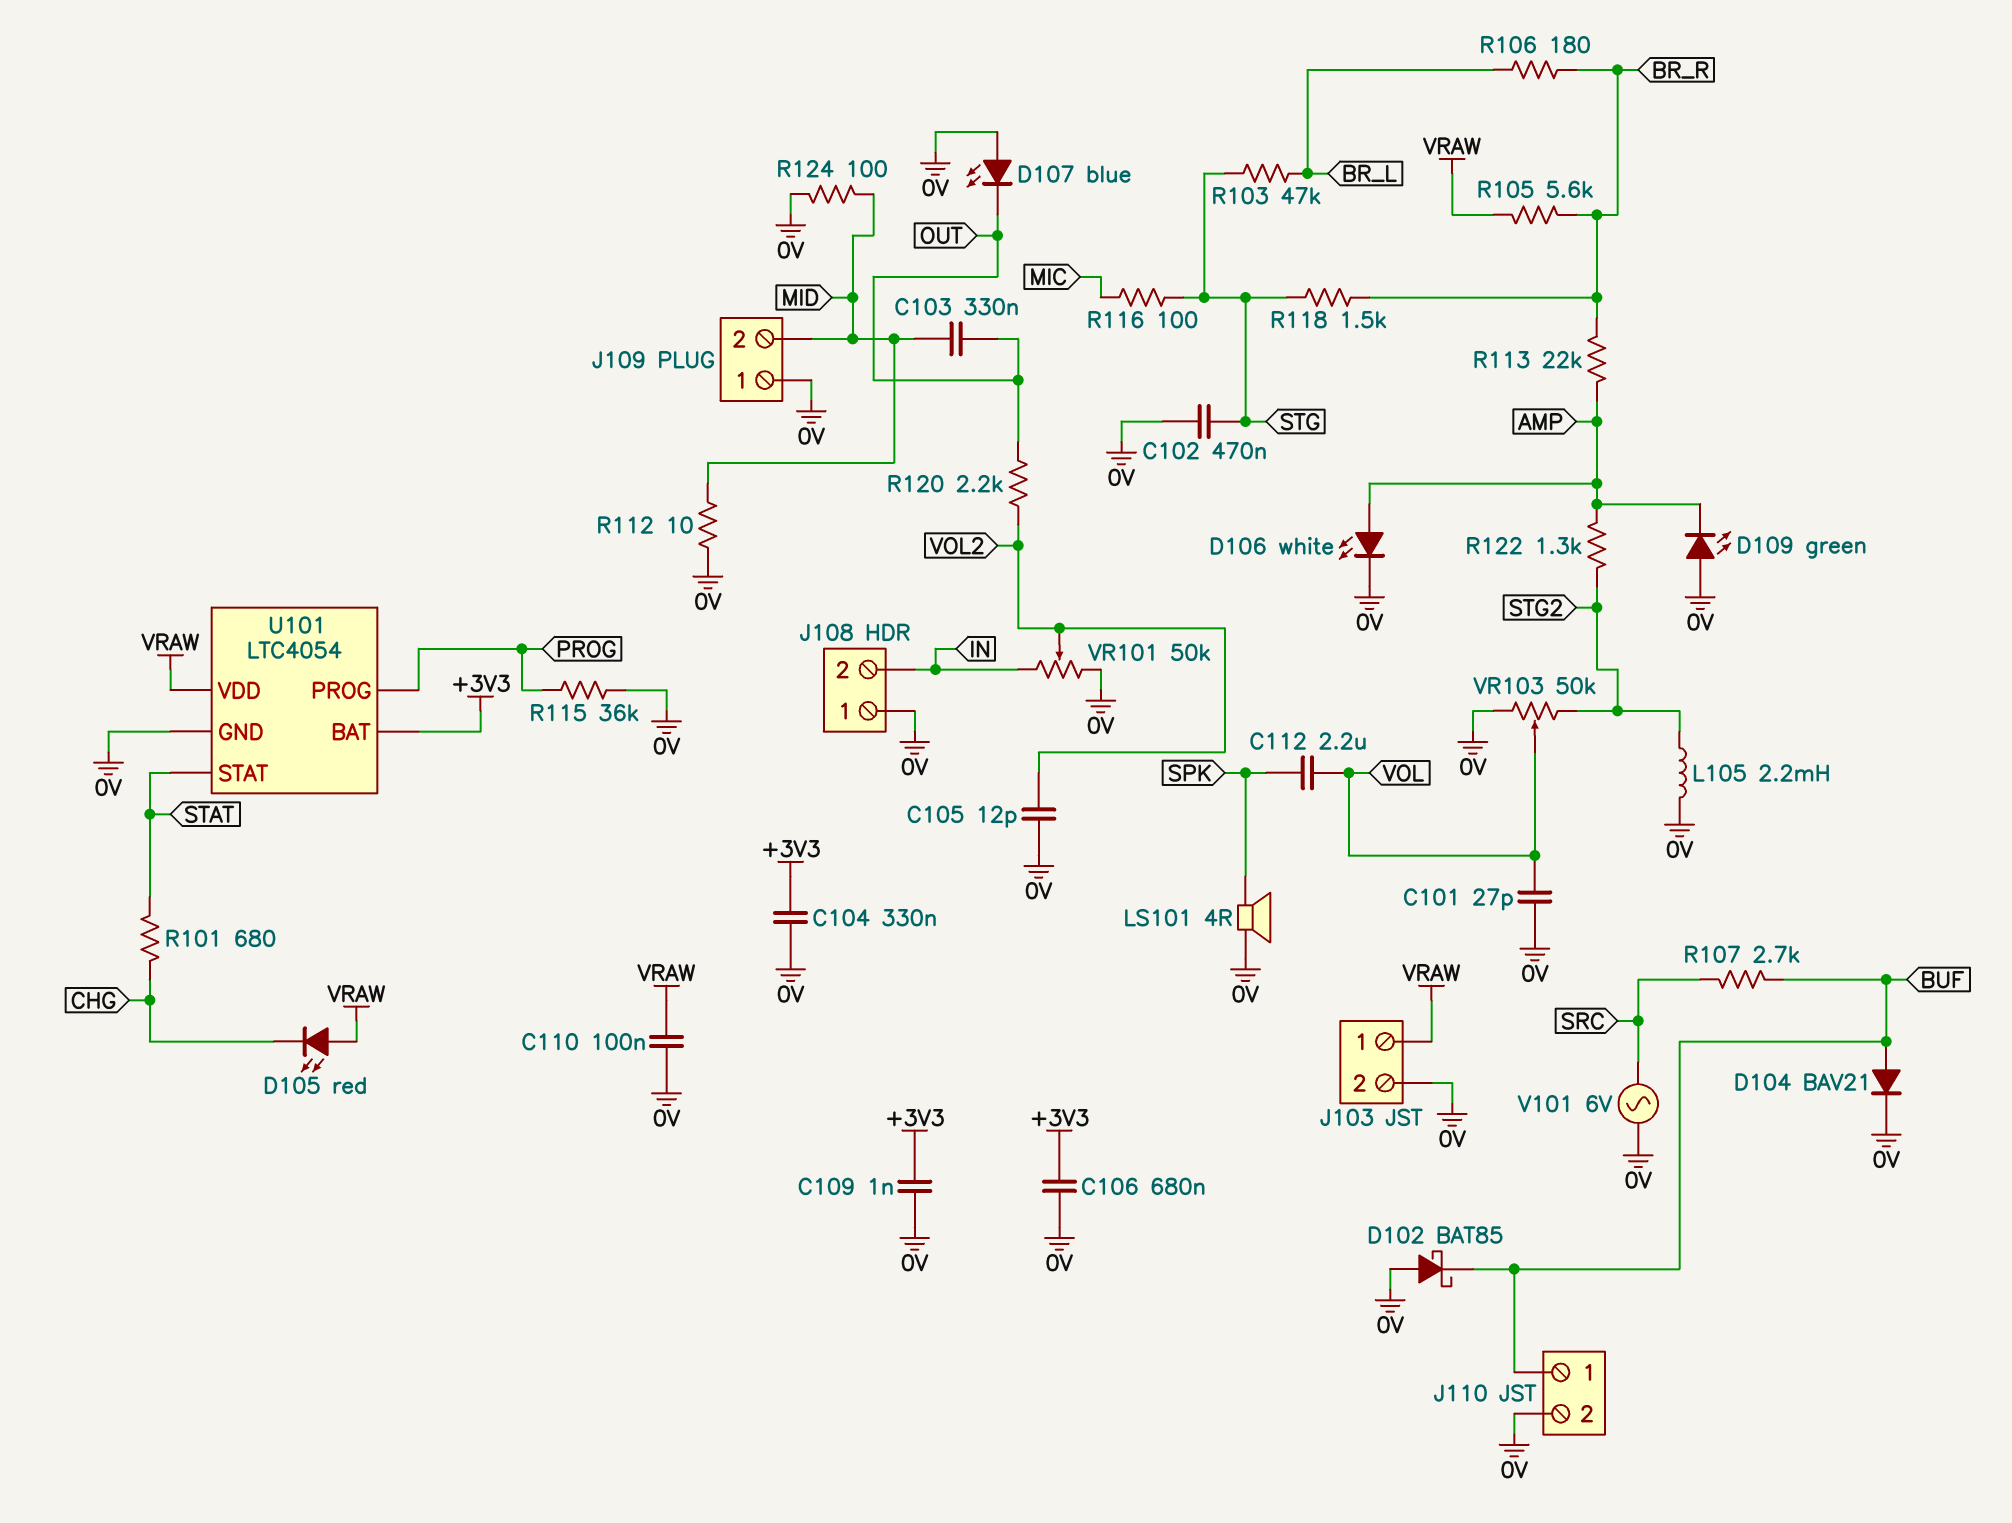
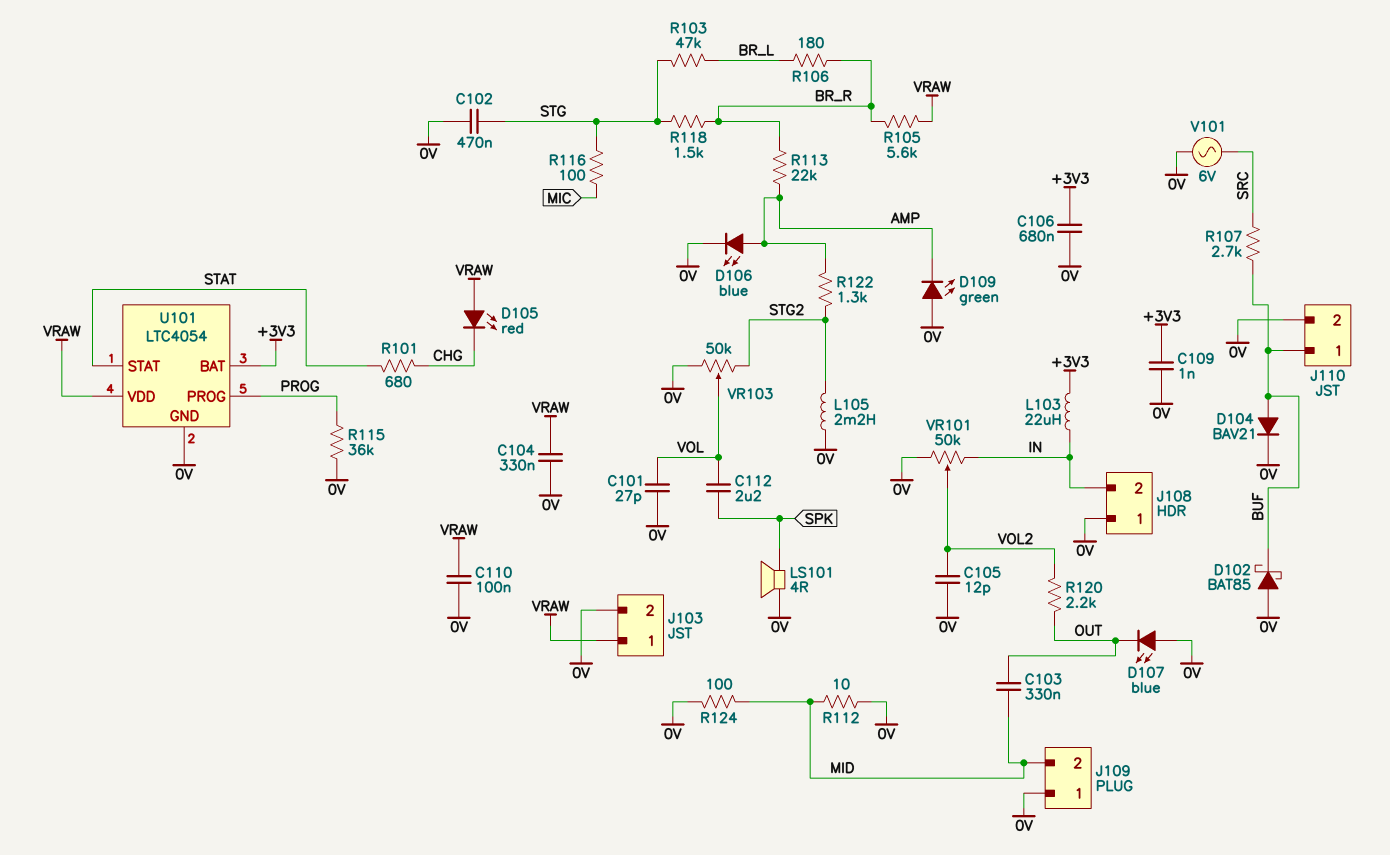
C104: 330nF (+3V3, 0V) -> 330nF (0V, VRAW)
D106: LED white (A AMP, K 0V) -> LED blue (A AMP, K 0V)
L103: none -> 22uH (+3V3, IN)

